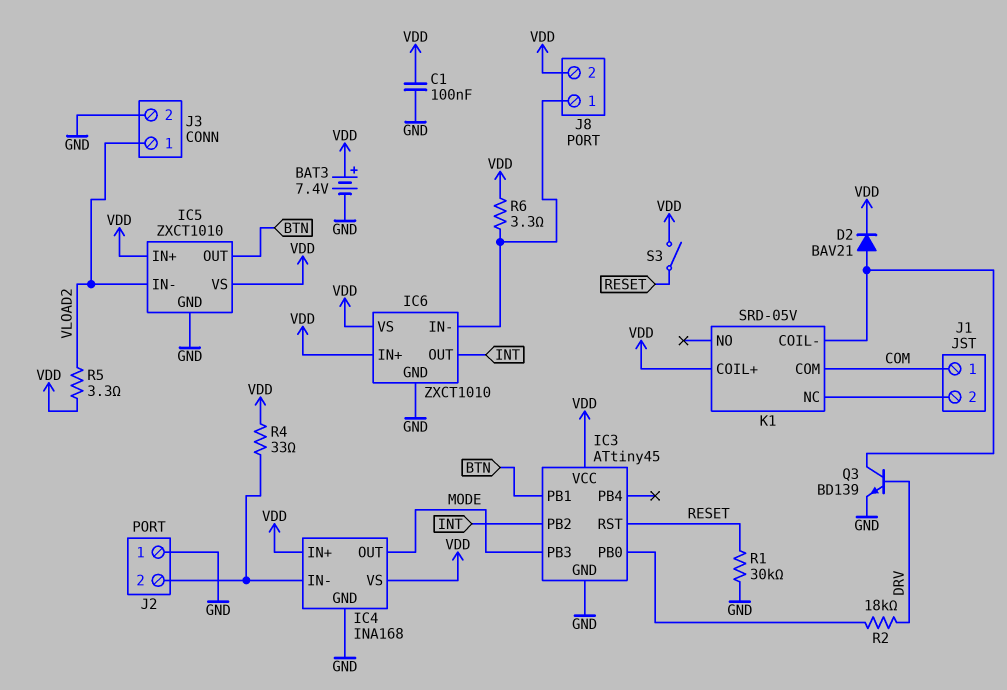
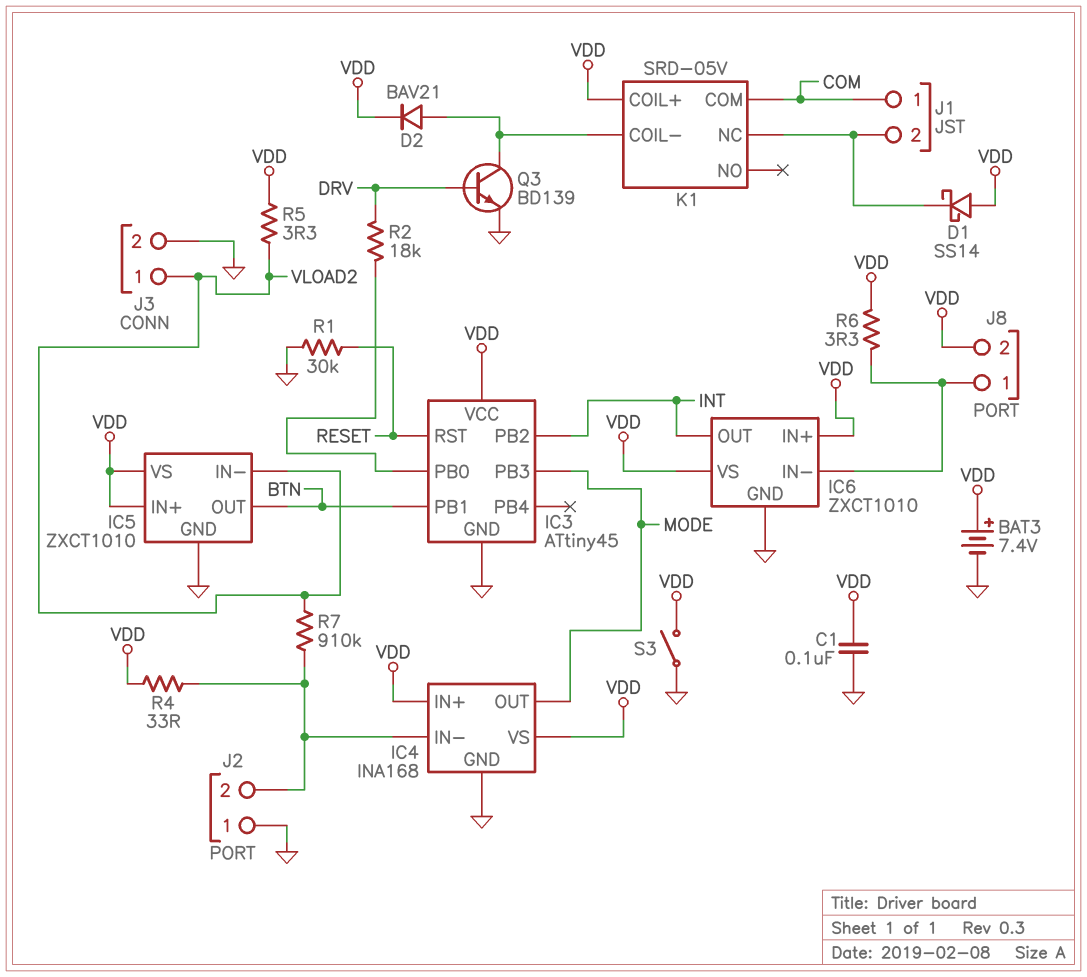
D1: none -> schottky SS14 (A VDD, K J1/2)
R7: none -> 910k (IC4/IN-, VLOAD2)
S3: switch (RESET, VDD) -> switch (GND, VDD)

